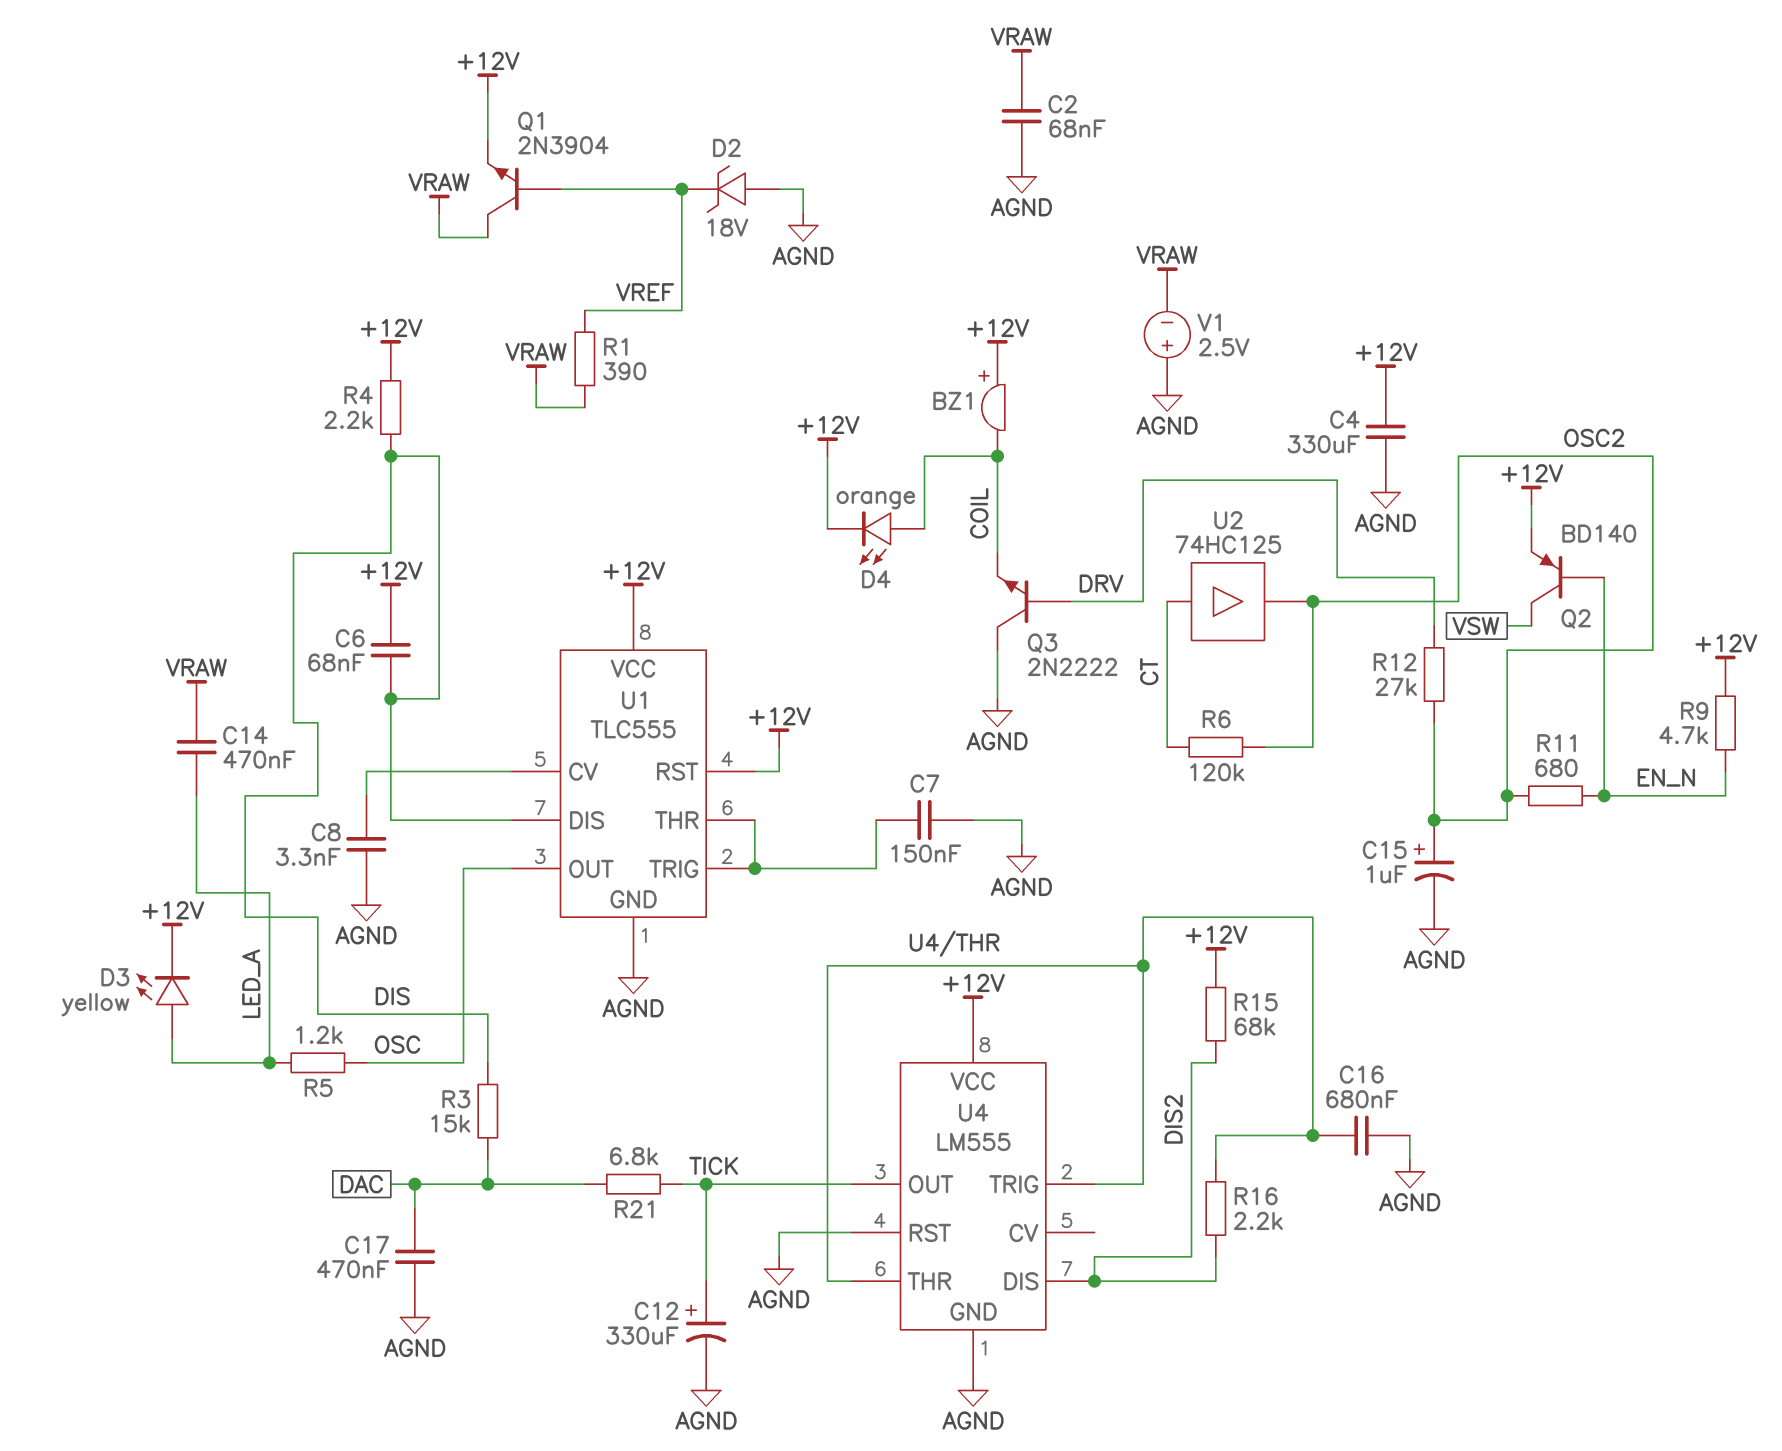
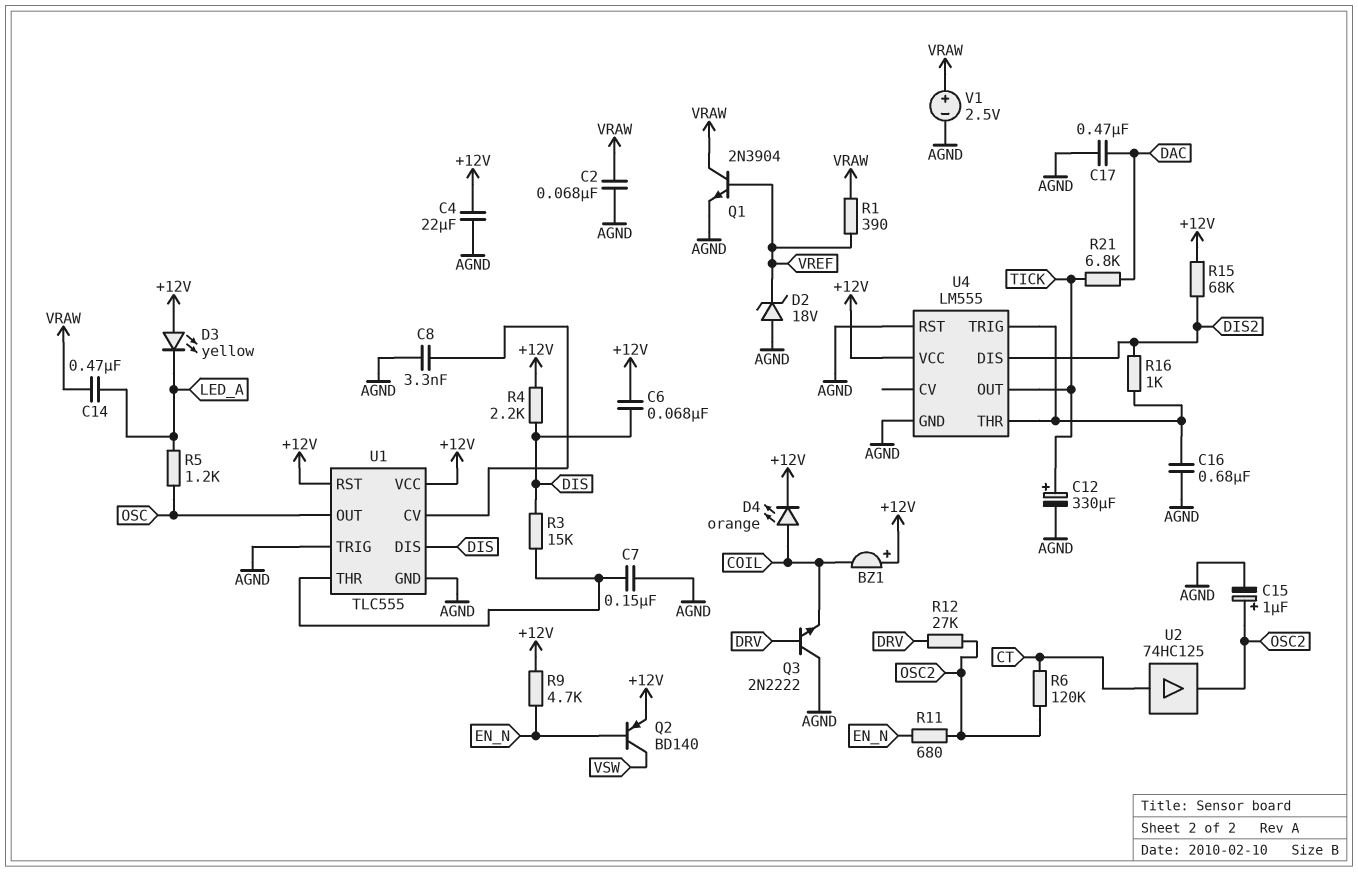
C4: 330uF (+12V, AGND) -> 22uF (+12V, AGND)
D3: LED yellow (A LED_A, K +12V) -> LED yellow (A +12V, K LED_A)
Q1: NPN 2N3904 (B VREF, C VRAW, E +12V) -> NPN 2N3904 (B VREF, C VRAW, E AGND)
R3: 15k (DAC, DIS) -> 15k (DIS, U1/THR)
R16: 2.2k (DIS2, U4/THR) -> 1k (DIS2, U4/THR)
U1 pin TRIG: U1/THR -> AGND
V1: 2.5V (plus AGND, minus VRAW) -> 2.5V (plus VRAW, minus AGND)

